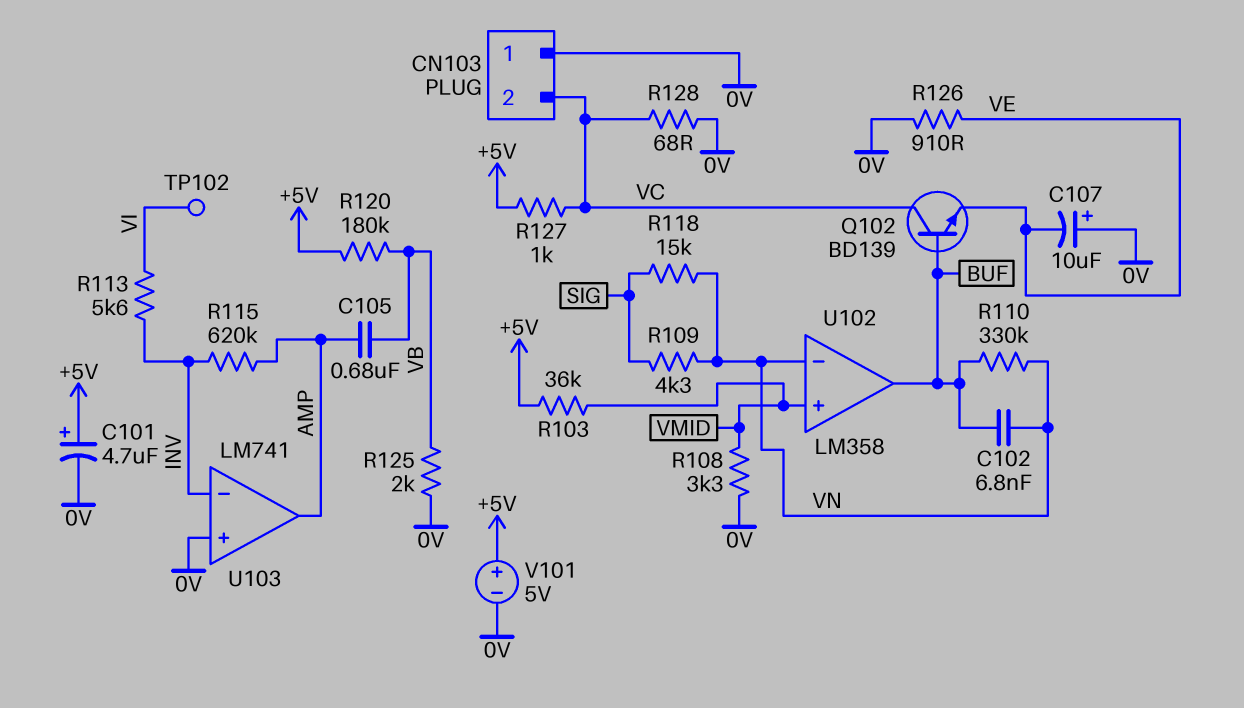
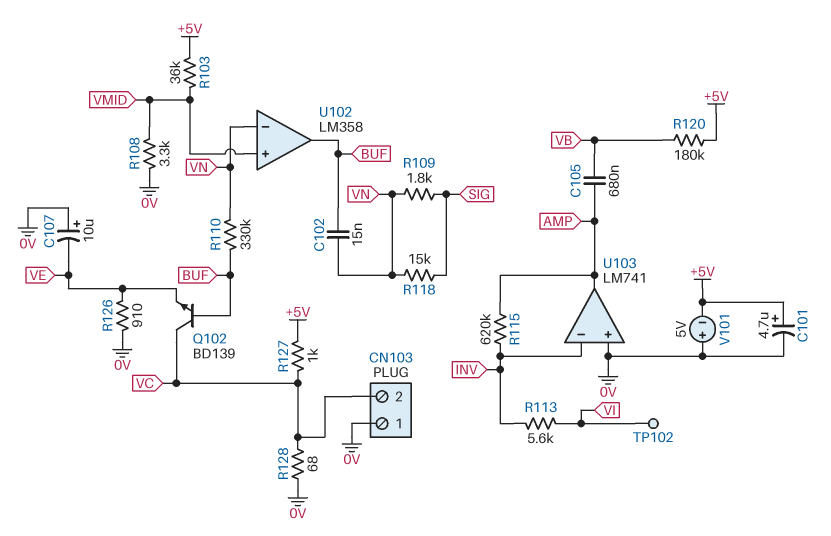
C102: 6.8nF (BUF, VN) -> 15nF (BUF, VN)
R109: 4.3k (SIG, VN) -> 1.8k (SIG, VN)
R125: 2k (0V, VB) -> none
V101: 5V (plus +5V, minus 0V) -> 5V (plus 0V, minus +5V)

